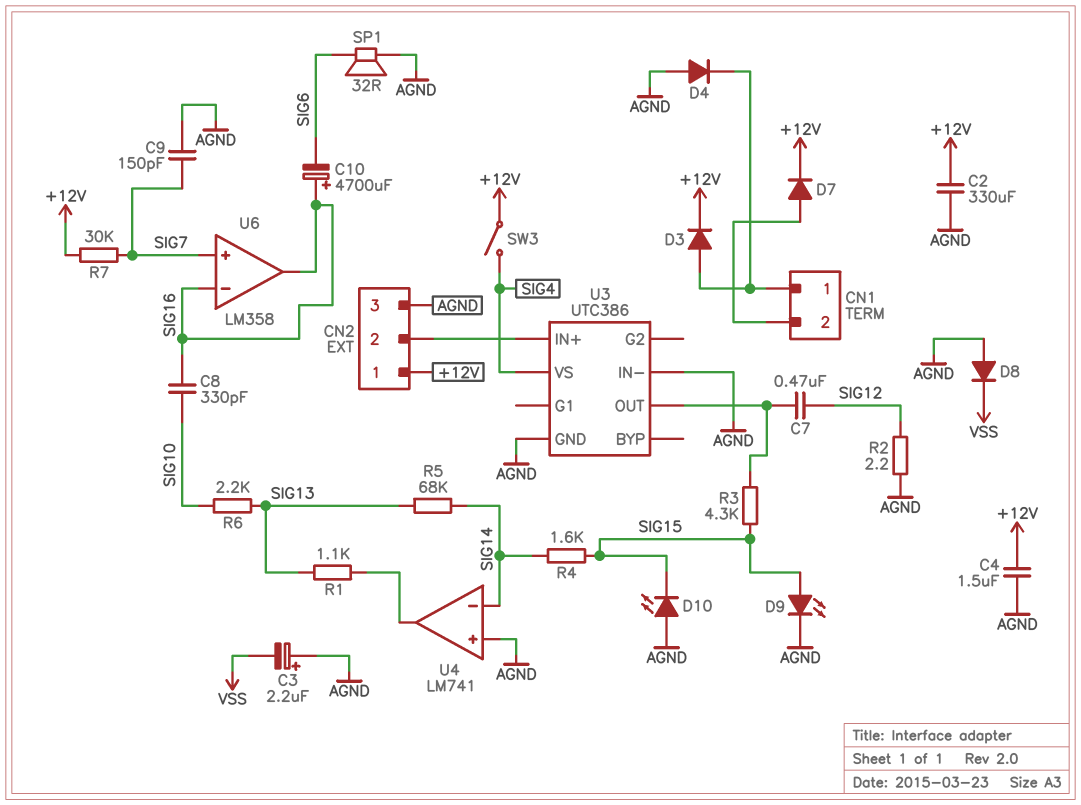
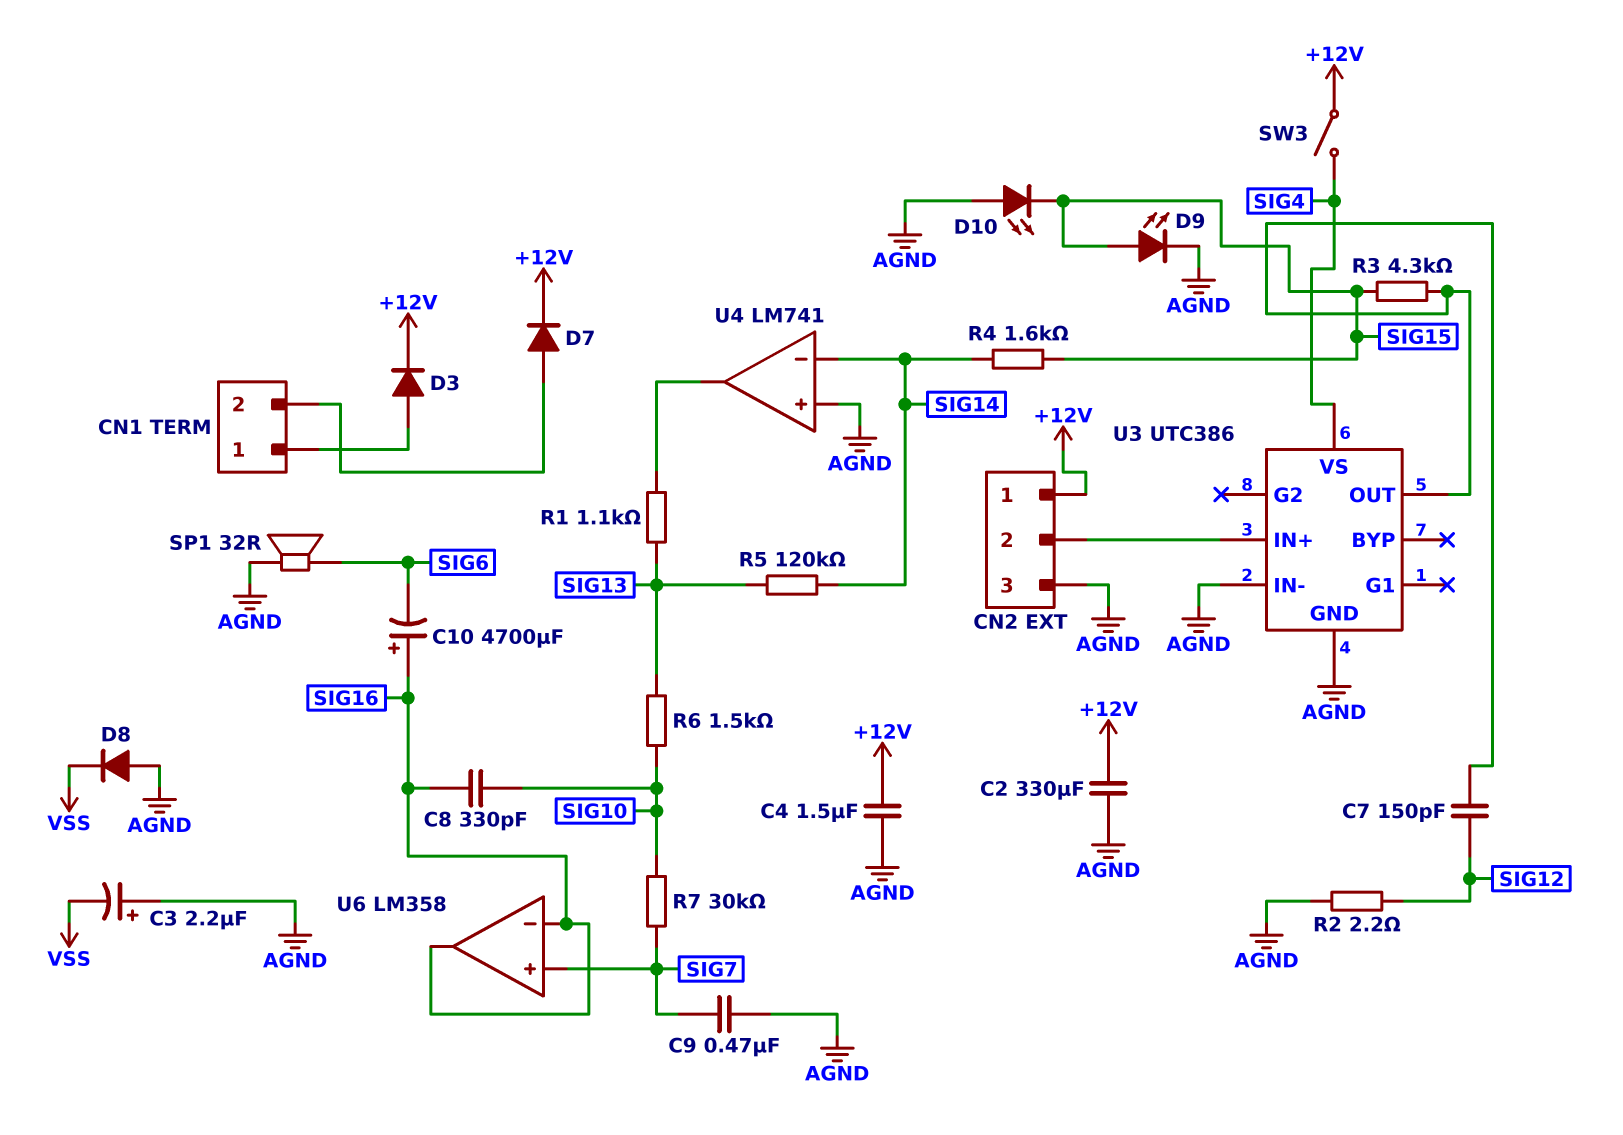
C7: 470nF (SIG12, U3/OUT) -> 150pF (SIG12, U3/OUT)
C9: 150pF (AGND, SIG7) -> 470nF (AGND, SIG7)
D4: diode (A AGND, K CN1/1) -> none
R5: 68k (SIG13, SIG14) -> 120k (SIG13, SIG14)
R6: 2.2k (SIG10, SIG13) -> 1.5k (SIG10, SIG13)
R7: 30k (+12V, SIG7) -> 30k (SIG7, SIG10)

